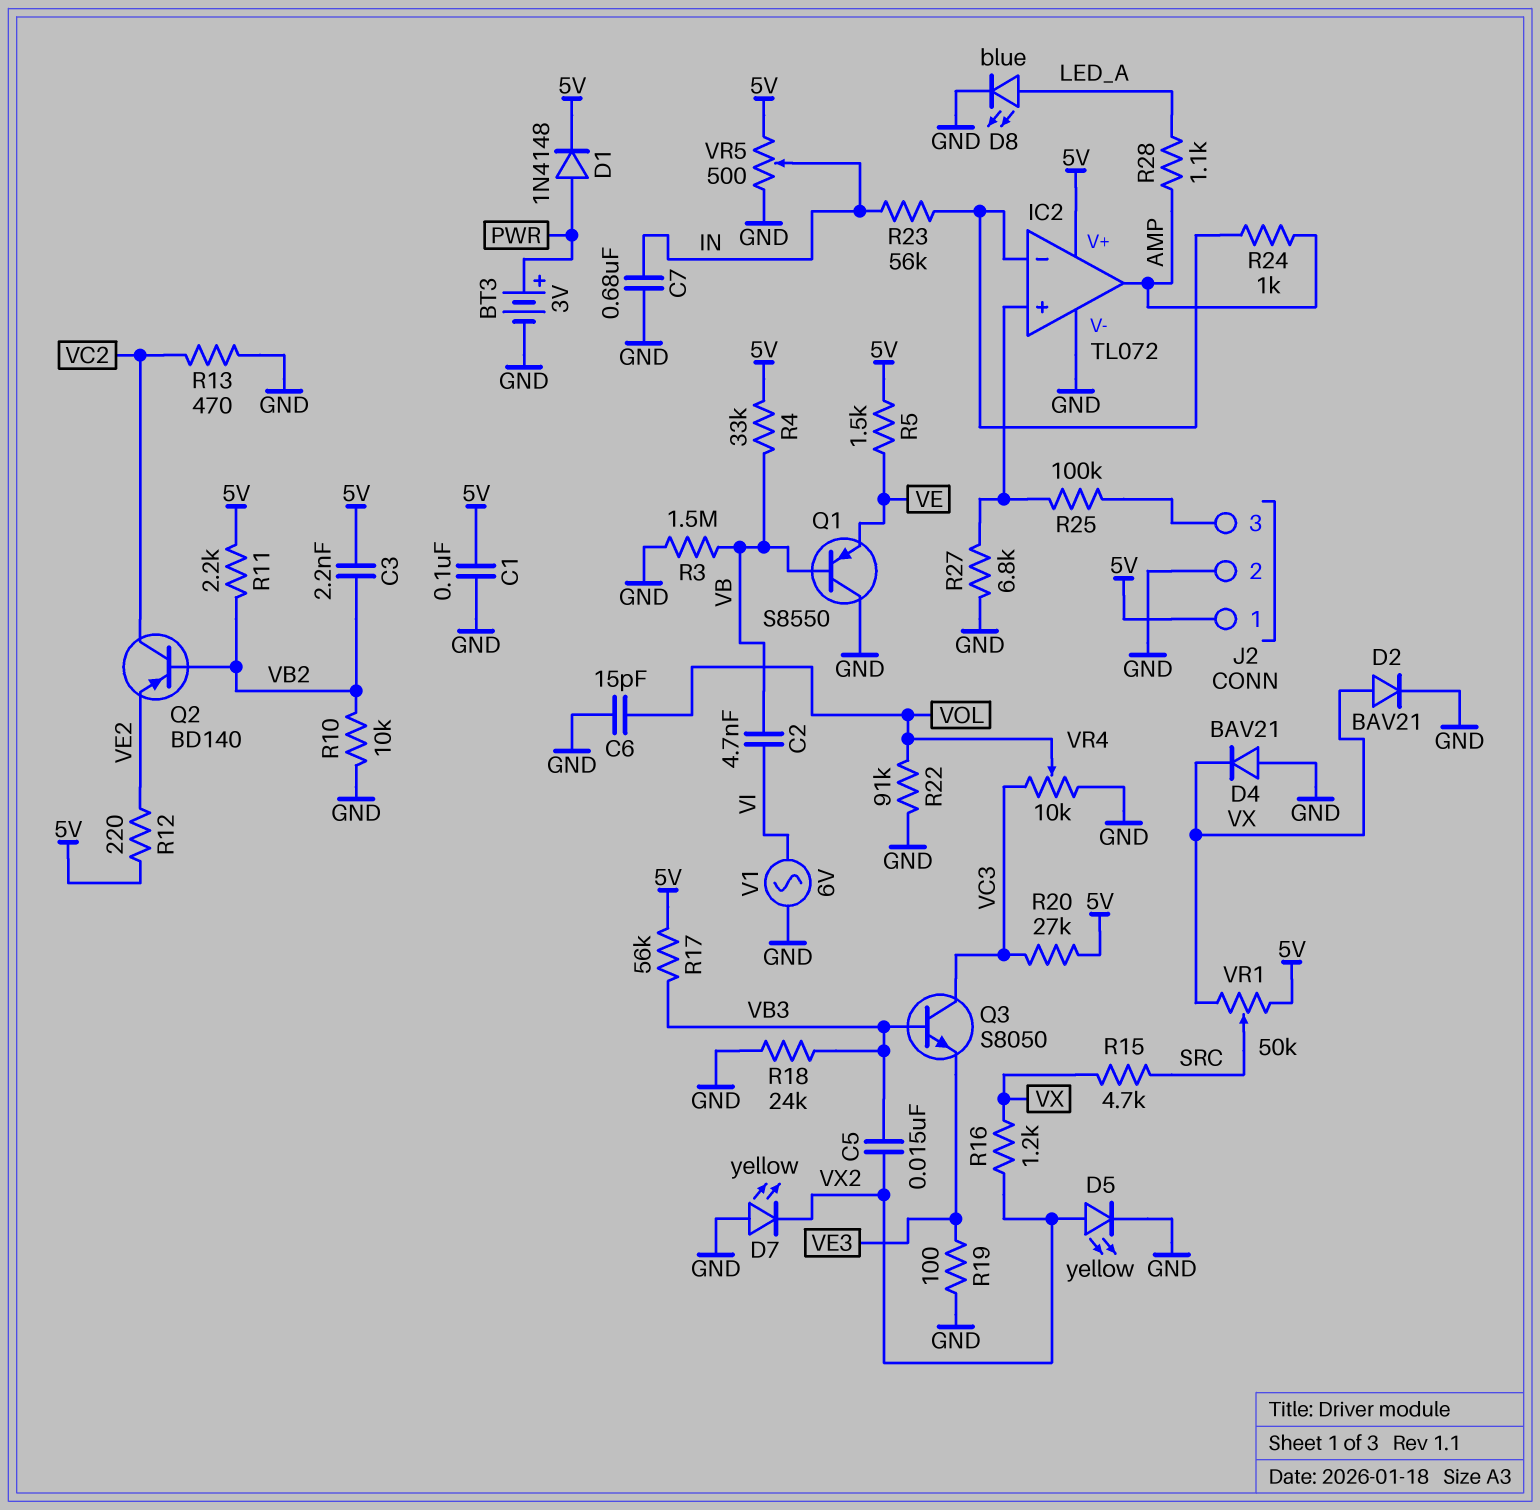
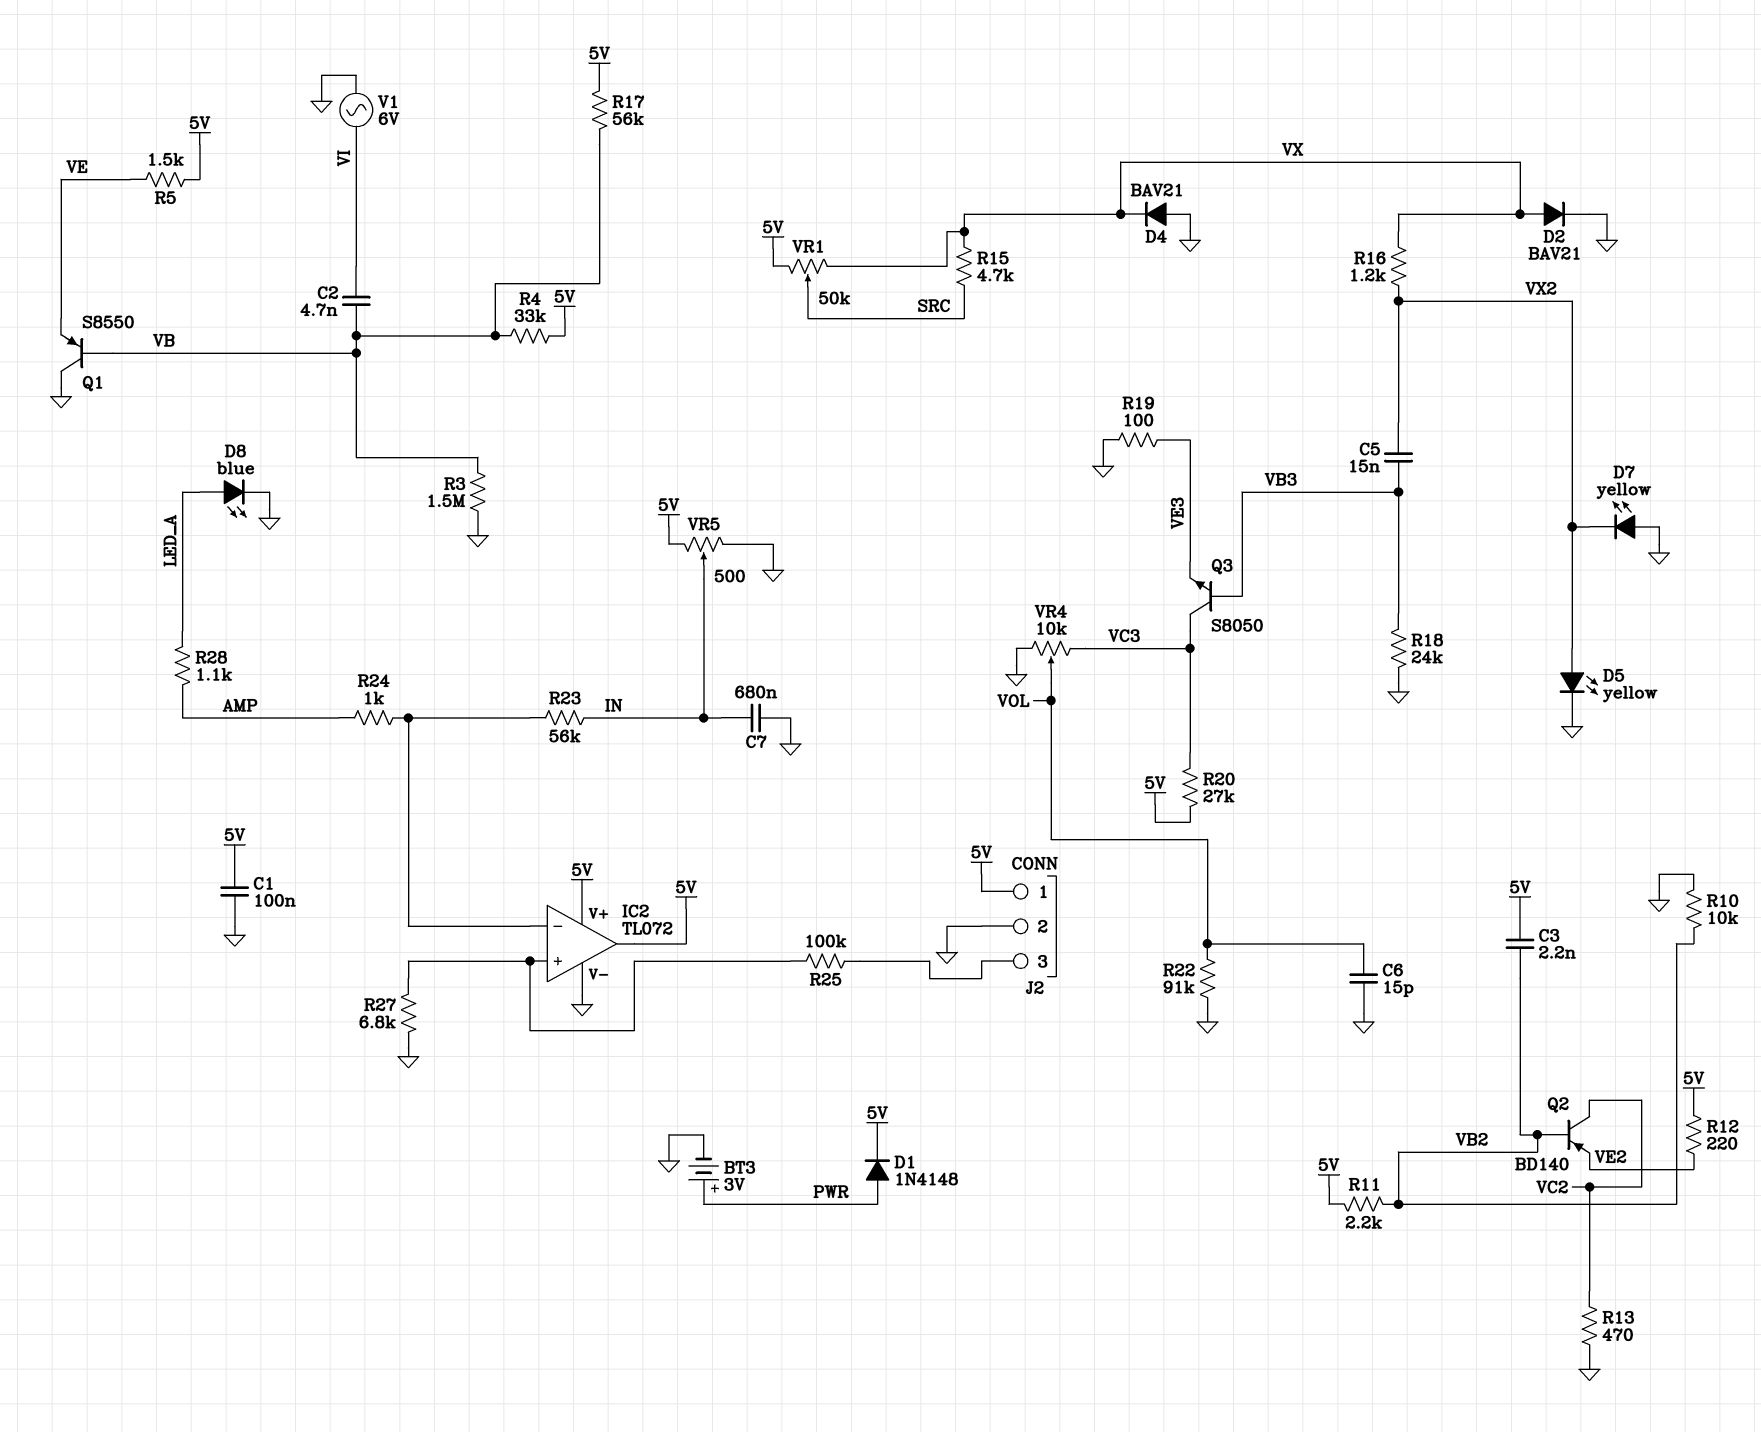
IC2 pin out: AMP -> 5V
R17: 56k (5V, VB3) -> 56k (5V, VB)

